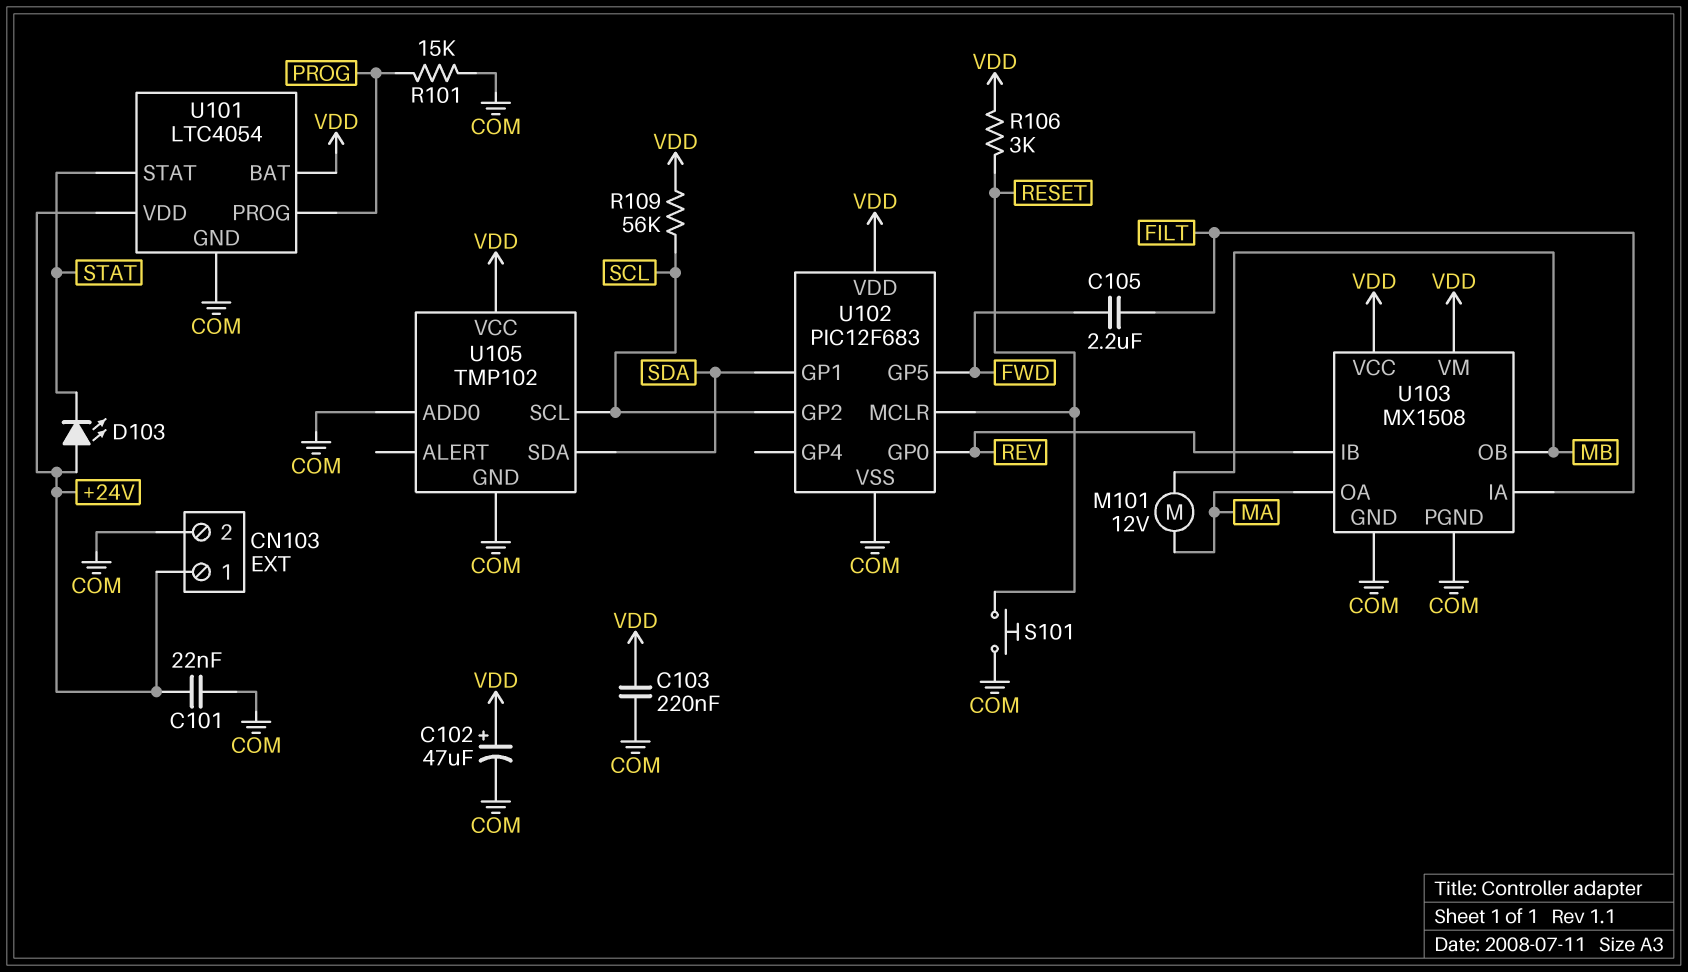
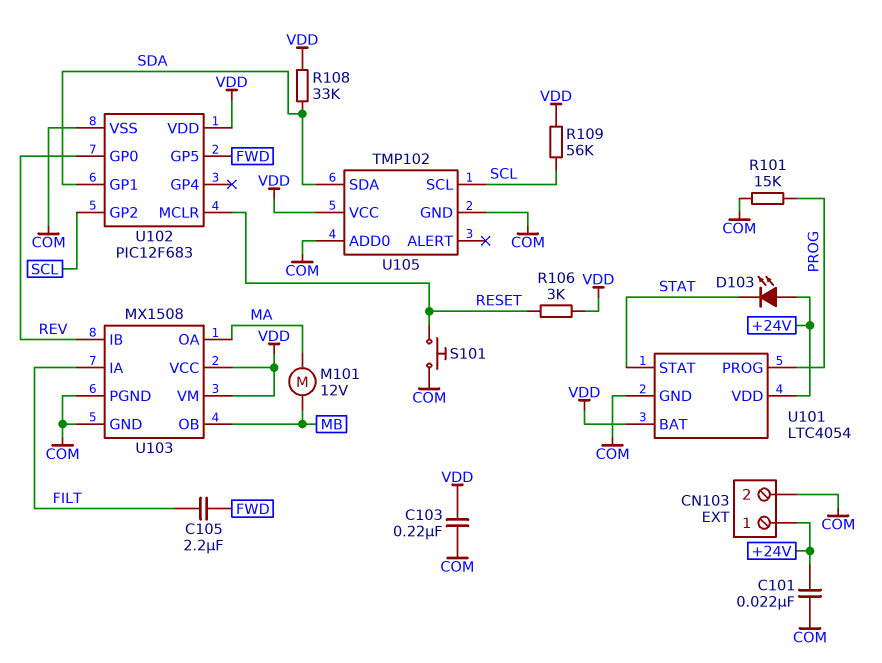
C102: 47uF (plus VDD, minus COM) -> none
R108: none -> 33k (SDA, VDD)

